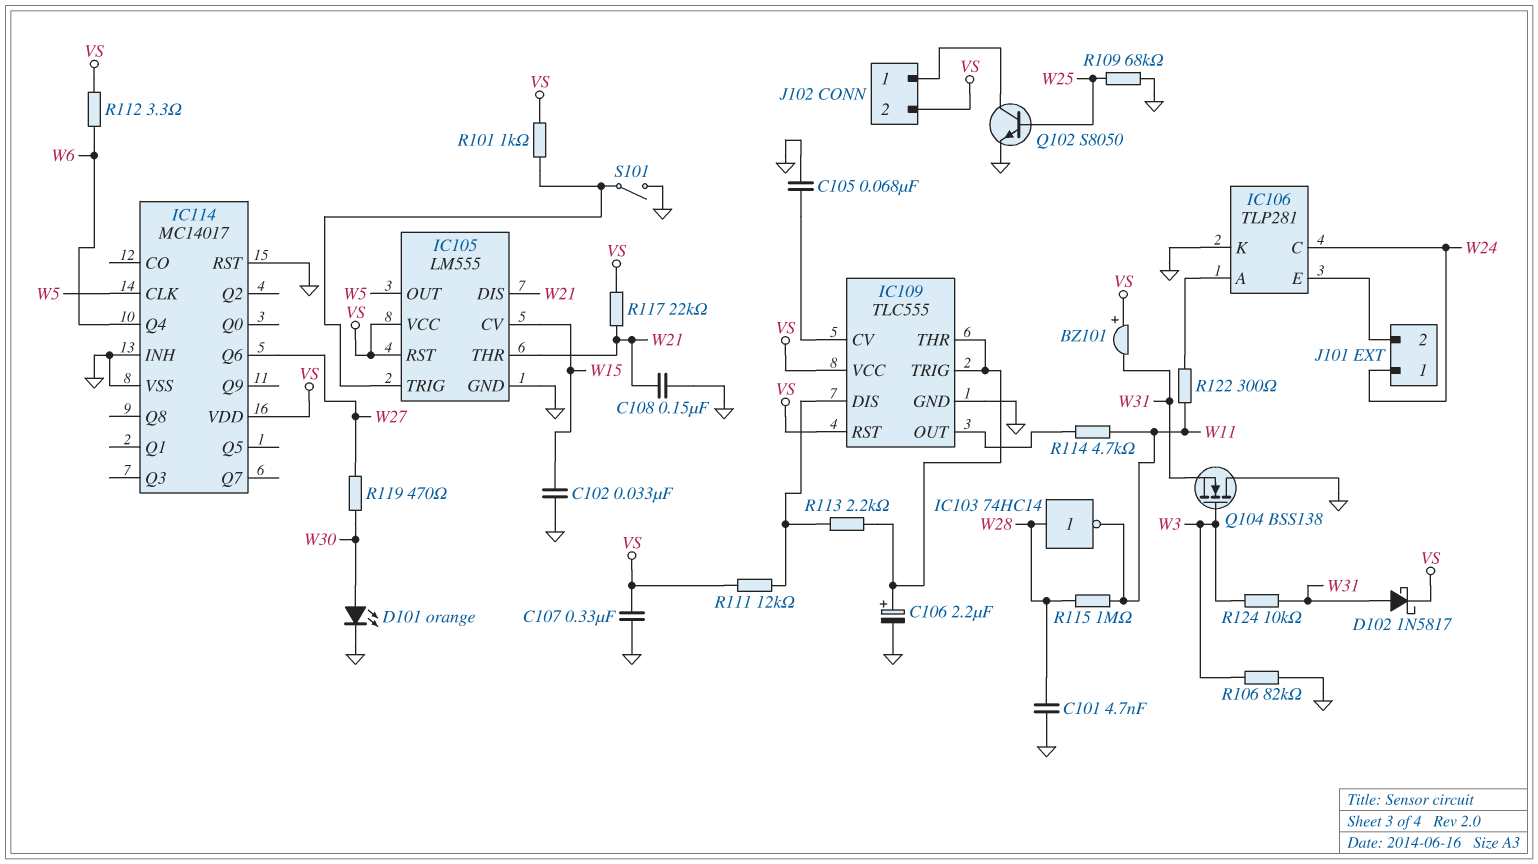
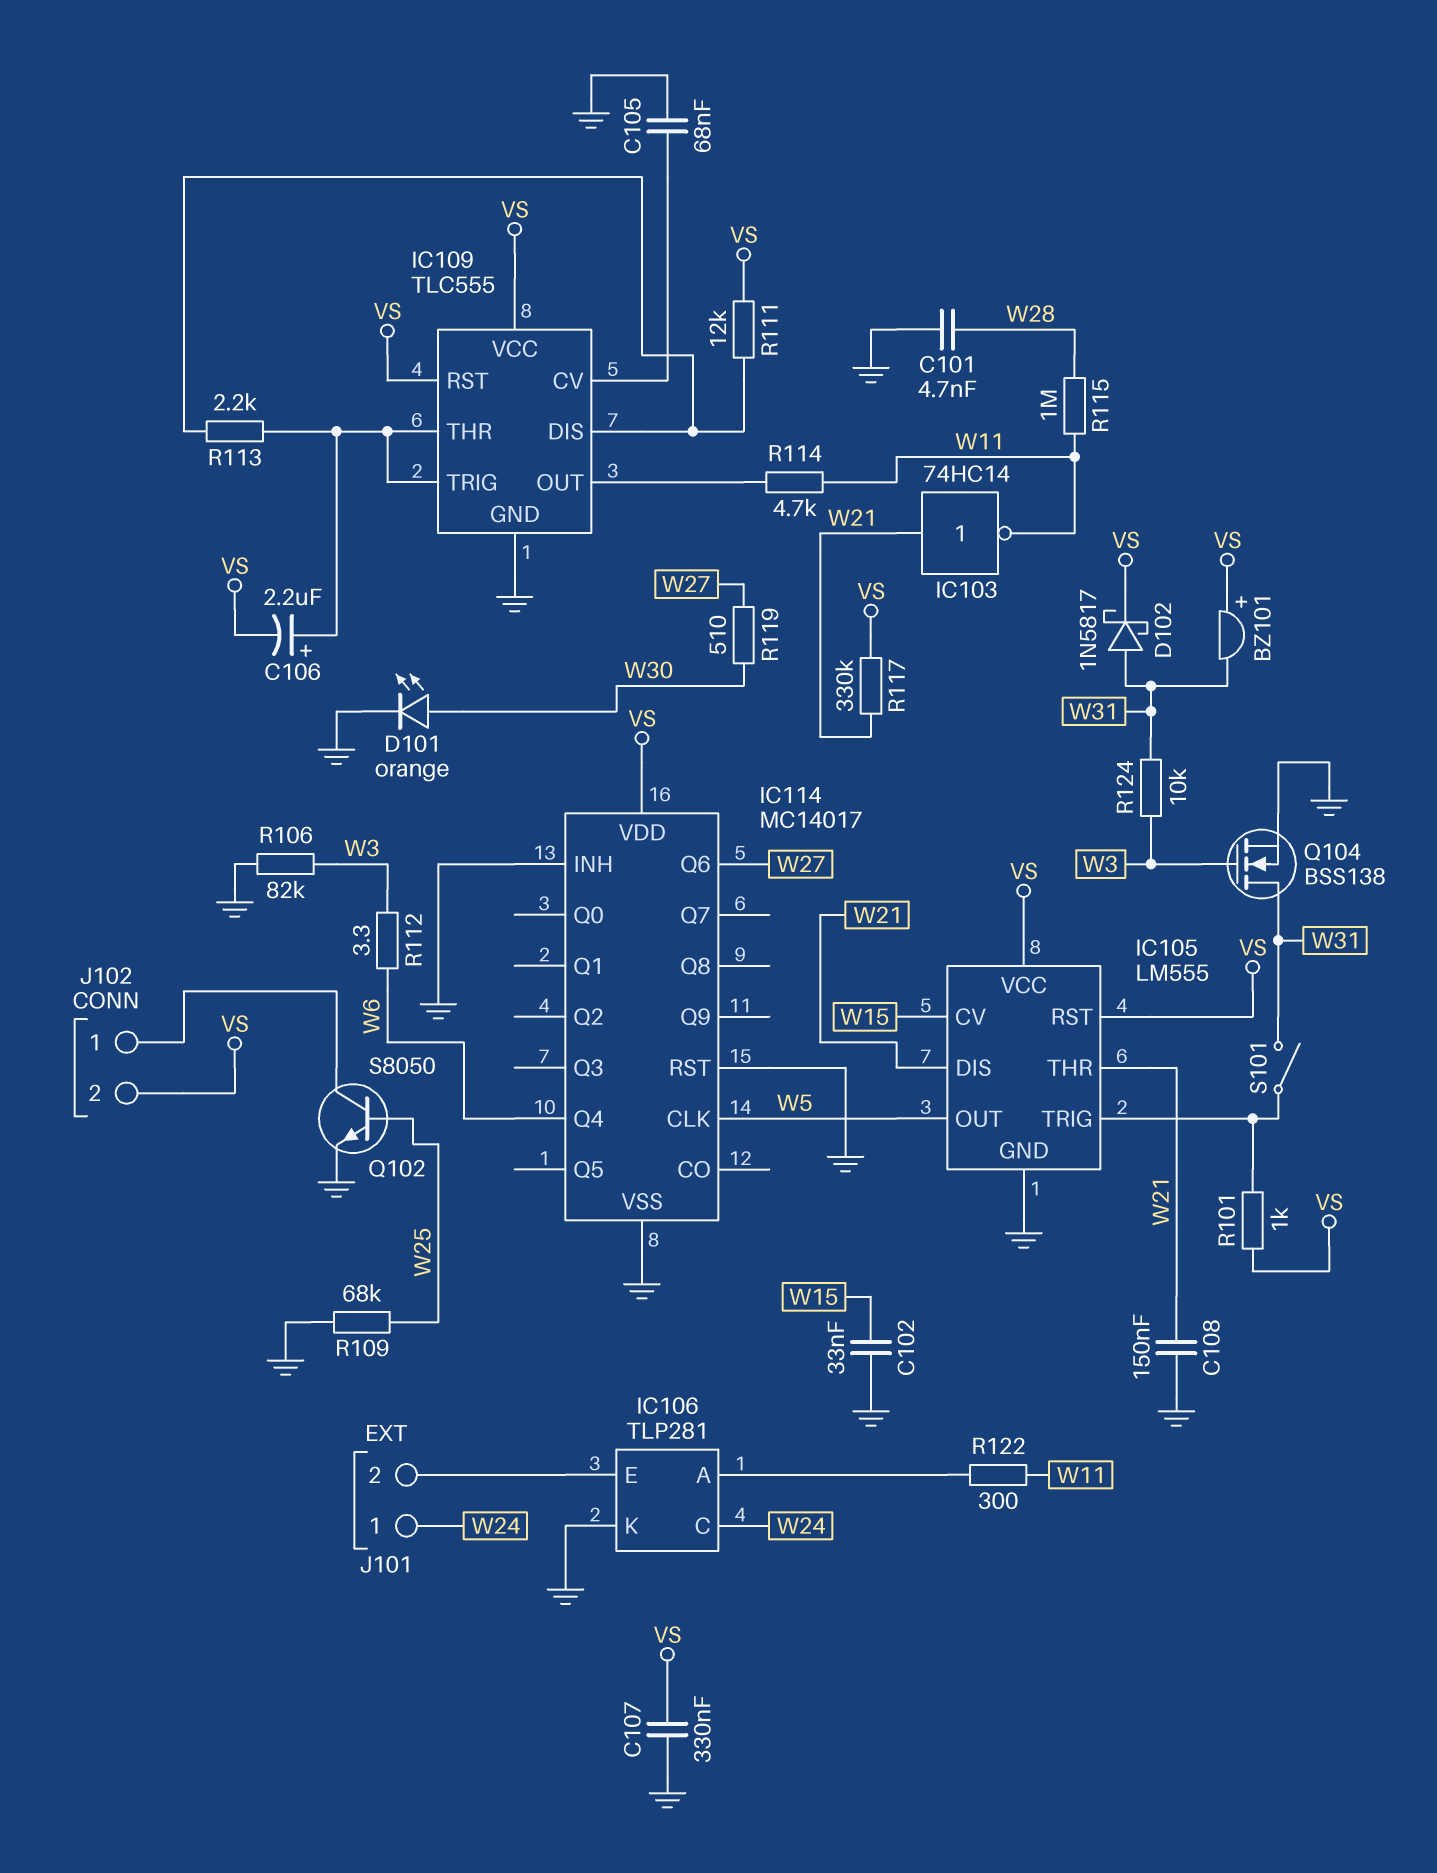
C106: 2.2uF (plus IC109/THR, minus GND) -> 2.2uF (plus IC109/THR, minus VS)
IC103: NOT 74HC14 (in W28, out W11) -> NOT 74HC14 (in W21, out W11)
Q104: NMOS BSS138 (G W3, D GND, S W31) -> NMOS BSS138 (G W3, D W31, S GND)
R112: 3.3 (VS, W6) -> 3.3 (W3, W6)
R117: 22k (VS, W21) -> 330k (VS, W21)
R119: 470 (W27, W30) -> 510 (W27, W30)
S101: switch (GND, IC105/TRIG) -> switch (IC105/TRIG, W31)

